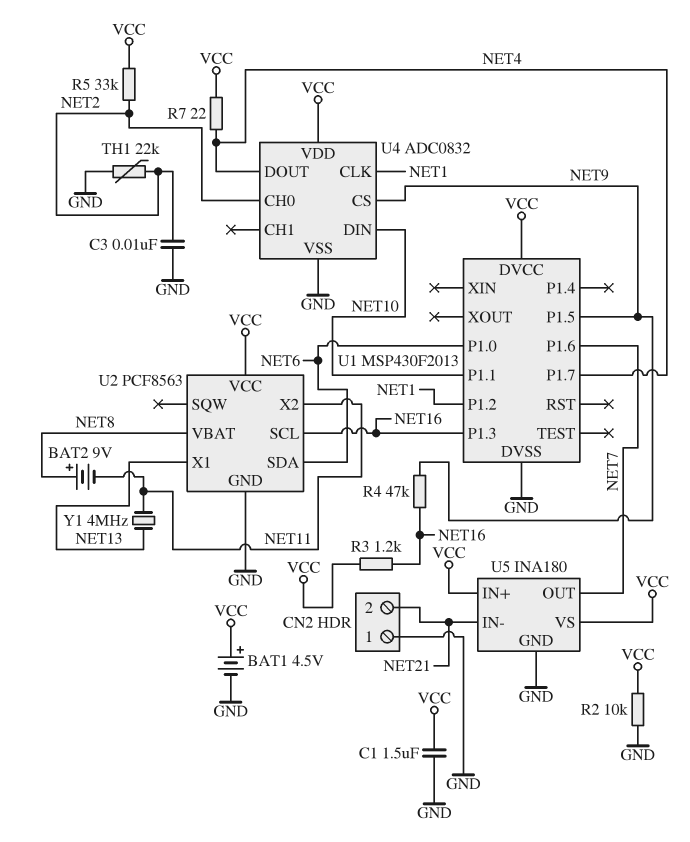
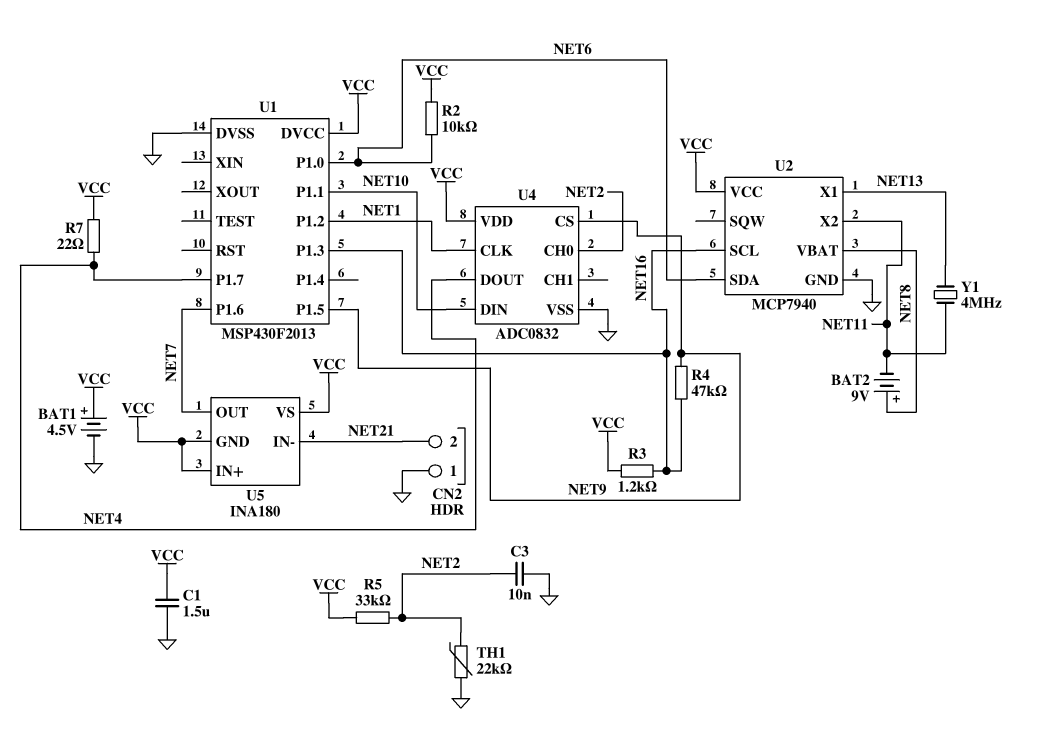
R2: 10k (GND, VCC) -> 10k (NET6, VCC)
U2: PCF8563 -> MCP7940
U5 pin GND: GND -> VCC

